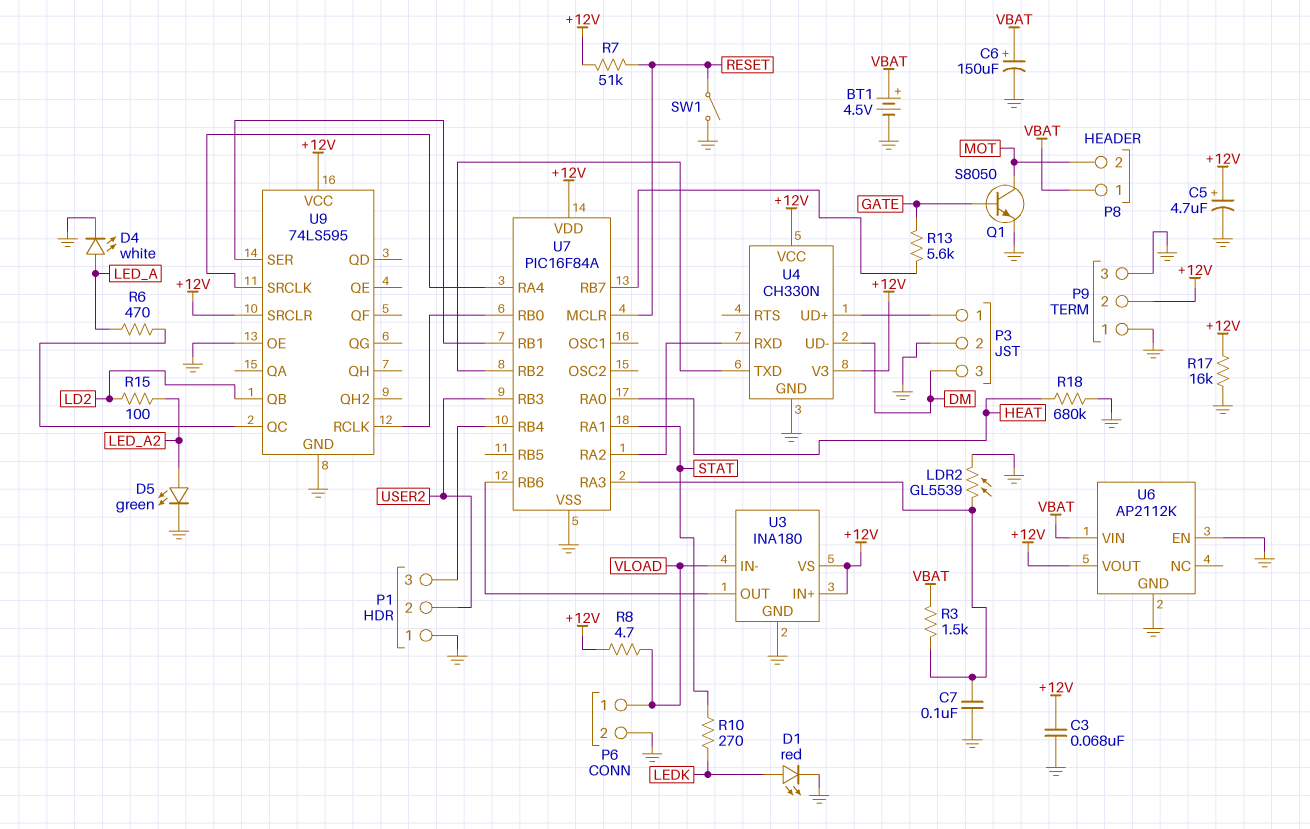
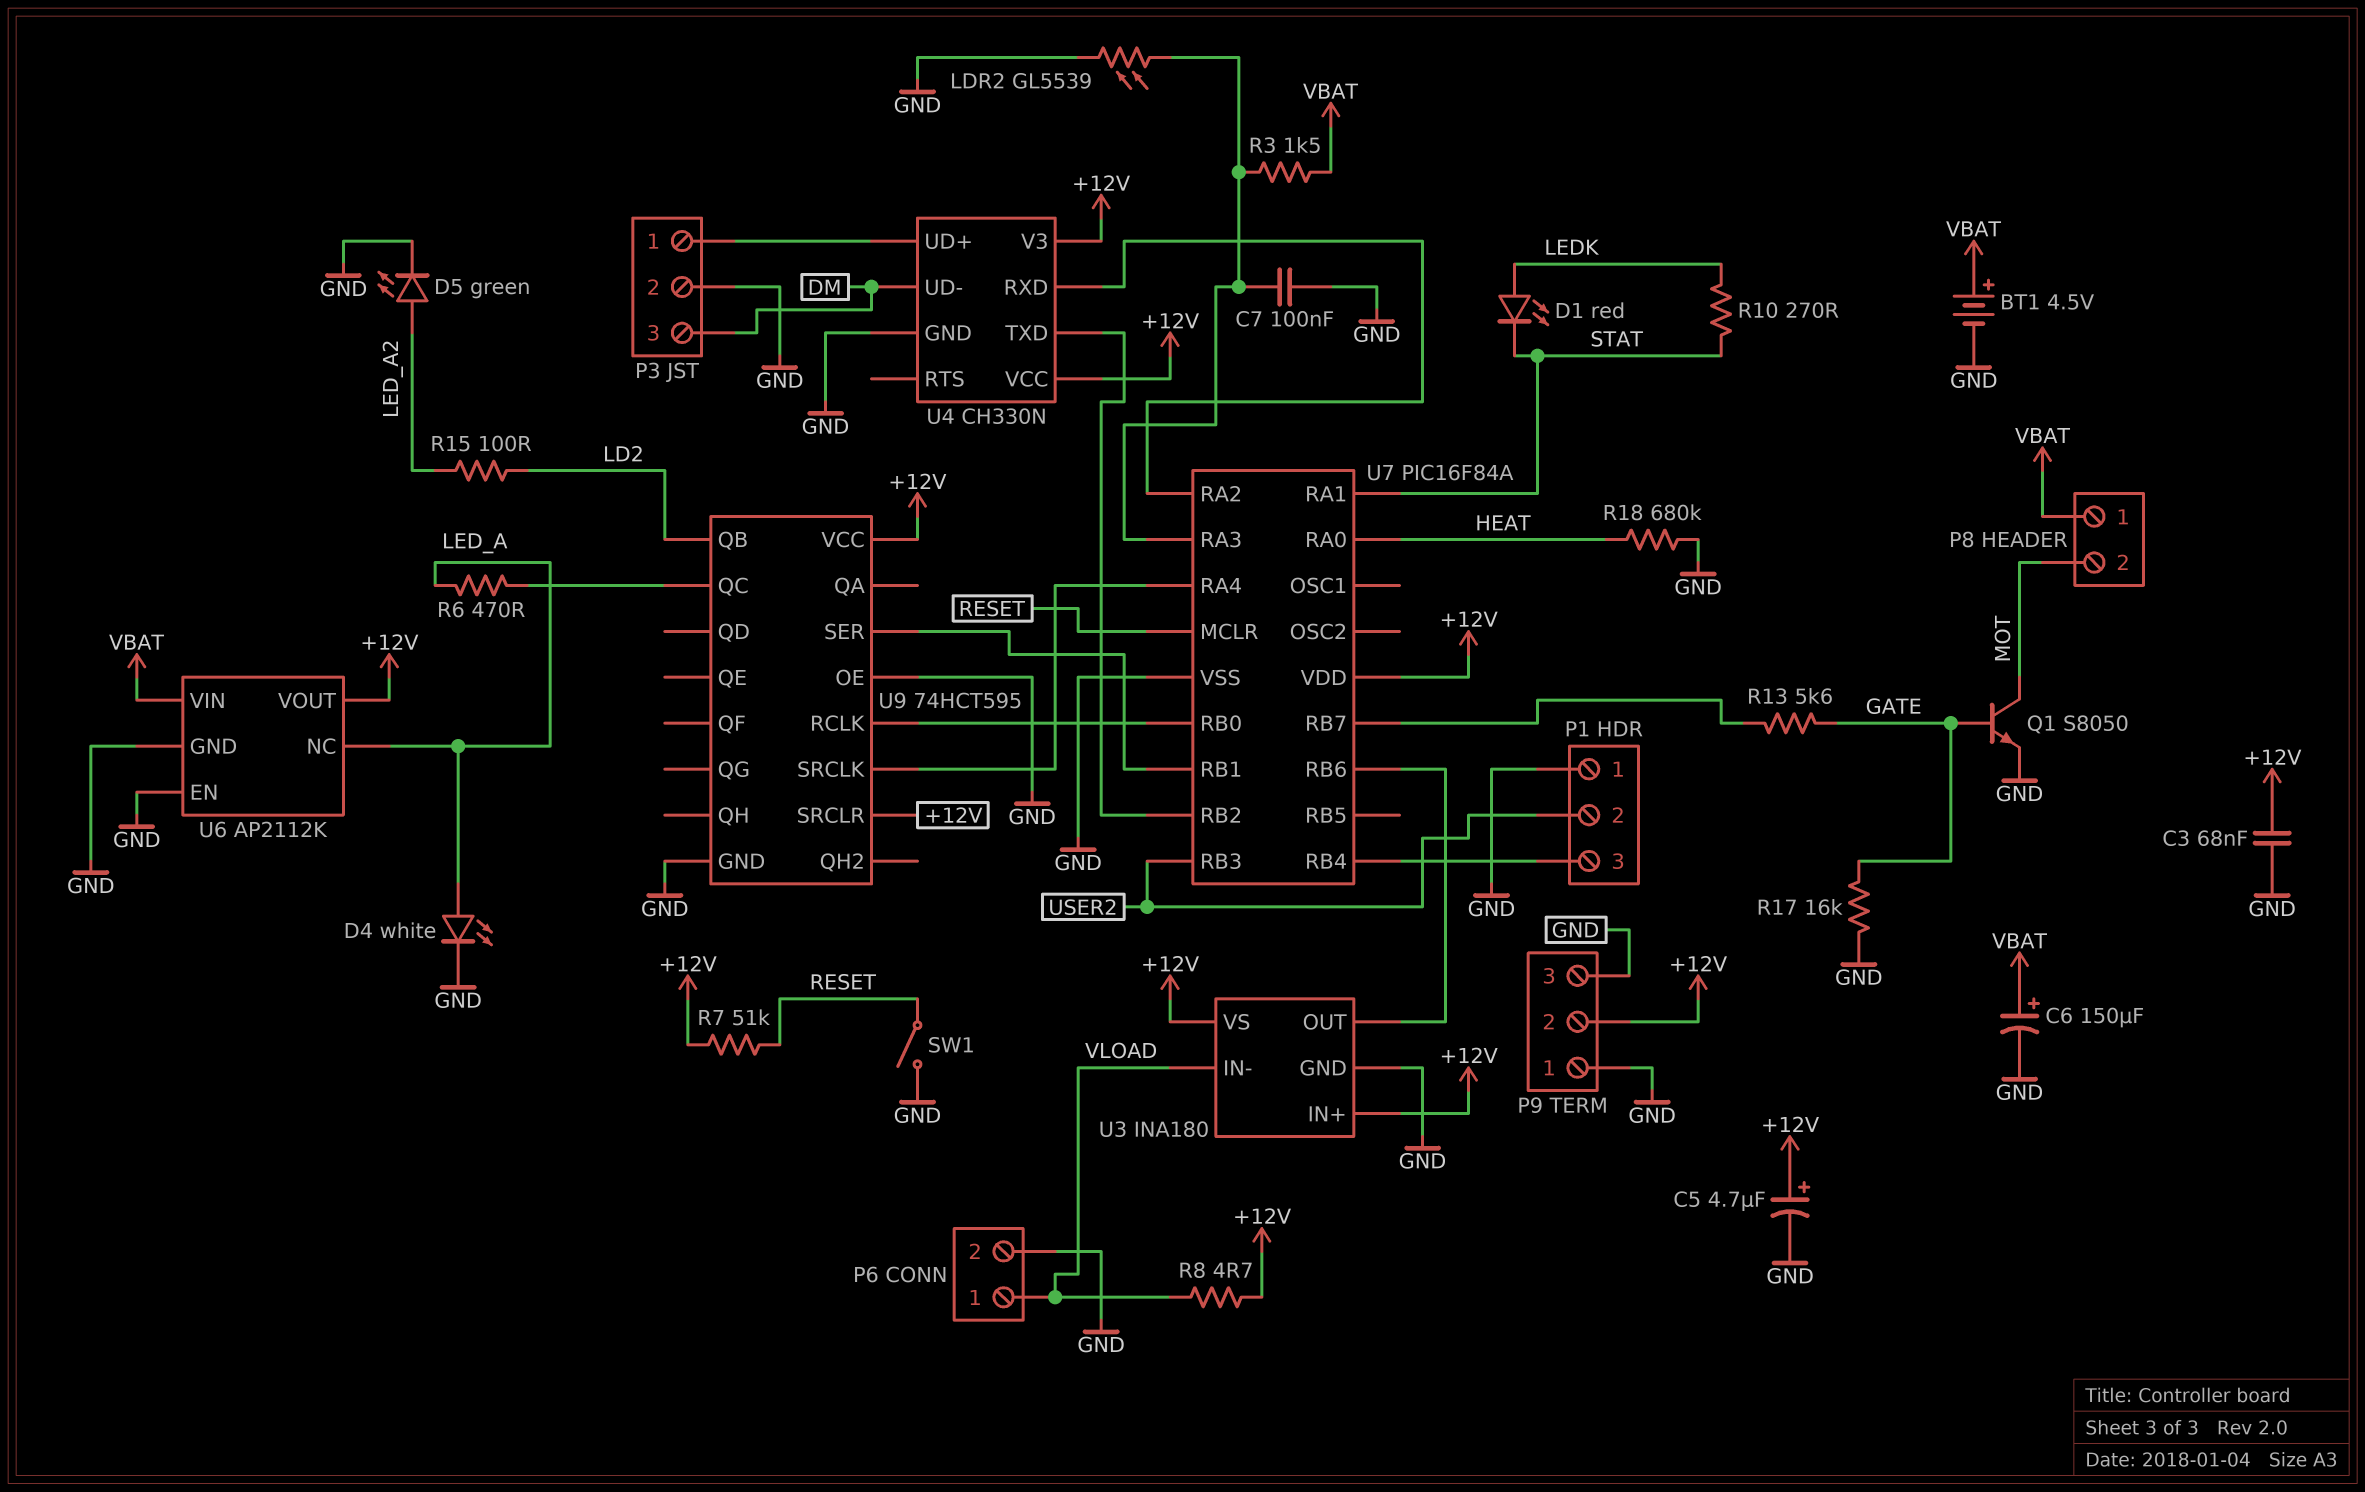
D1: LED red (A LEDK, K GND) -> LED red (A LEDK, K STAT)
R17: 16k (+12V, GND) -> 16k (GATE, GND)
U6 pin NC: none -> LED_A
U9: 74LS595 -> 74HCT595

